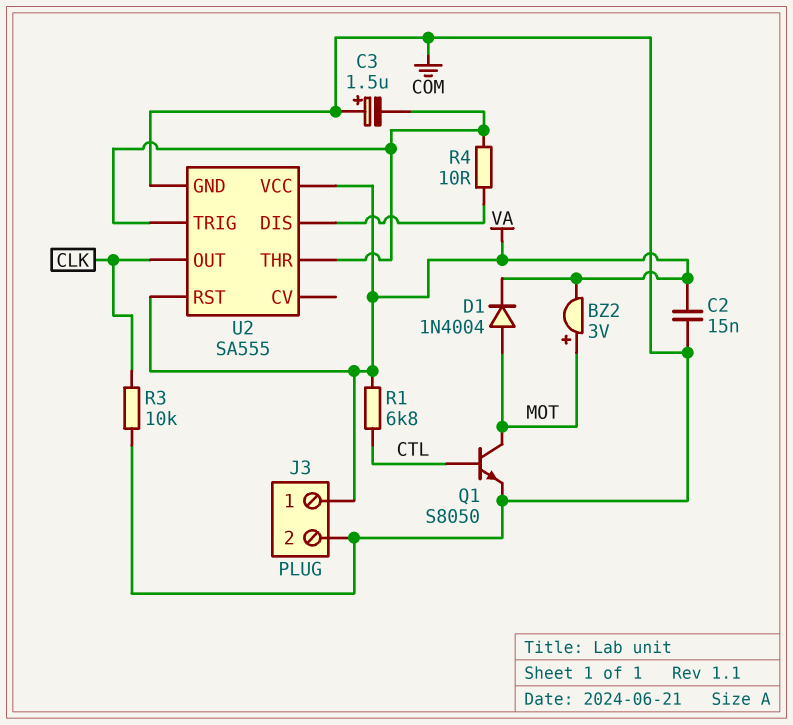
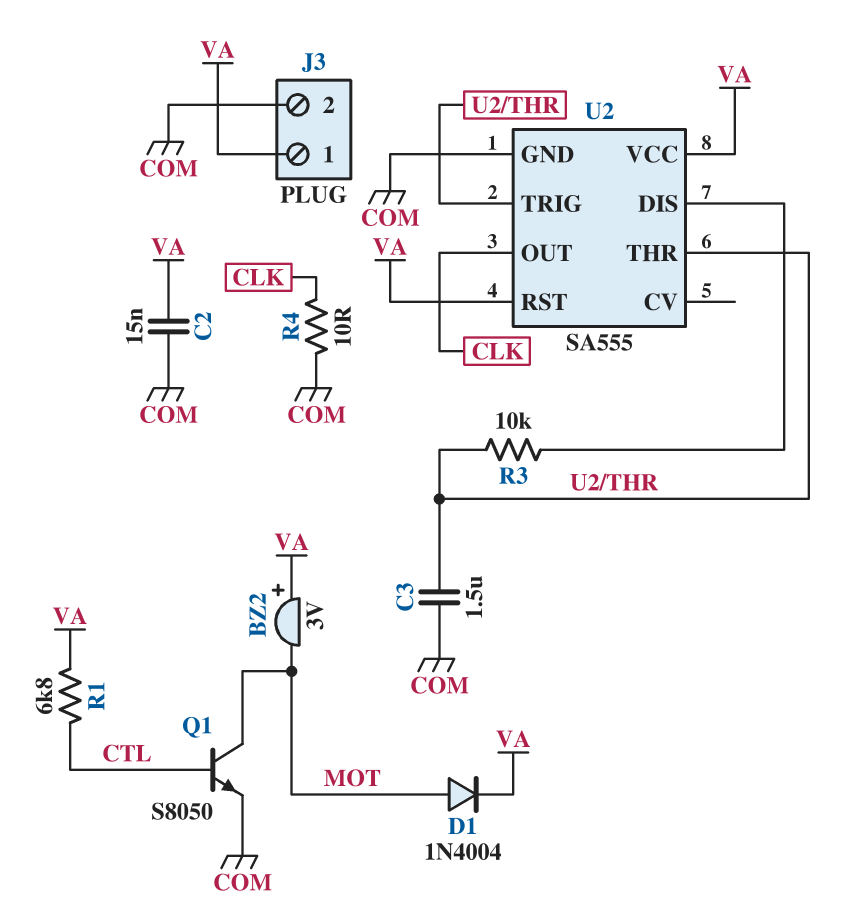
BZ2: buzzer 3V (plus MOT, minus VA) -> buzzer 3V (plus VA, minus MOT)
C3: 1.5uF (plus COM, minus U2/THR) -> 1.5uF (COM, U2/THR)
R3: 10k (CLK, COM) -> 10k (U2/DIS, U2/THR)
R4: 10 (U2/DIS, U2/THR) -> 10 (CLK, COM)

